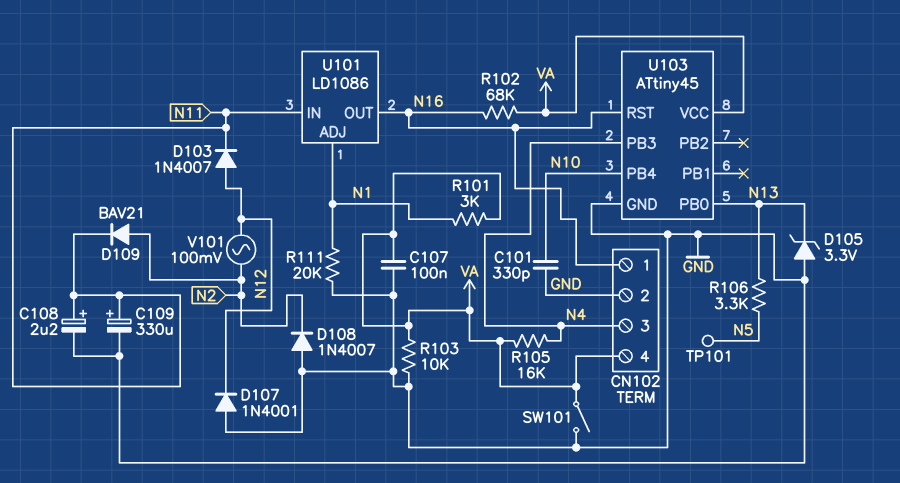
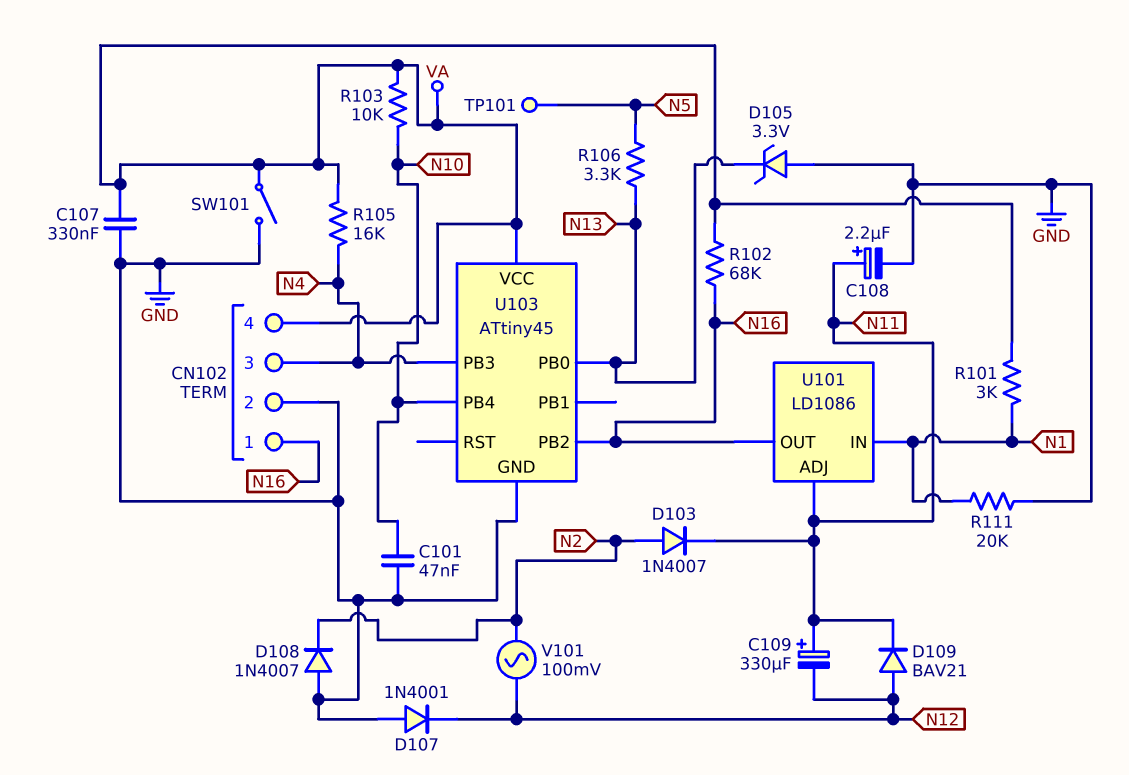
C101: 330pF (GND, N10) -> 47nF (GND, N10)
C107: 100nF (GND, VA) -> 330nF (GND, VA)
C109: 330uF (plus N11, minus GND) -> 330uF (plus N11, minus N12)
D103: diode 1N4007 (A N12, K N11) -> diode 1N4007 (A N2, K N11)
D109: diode BAV21 (A N2, K N11) -> diode BAV21 (A N12, K N11)
R103: 10k (GND, VA) -> 10k (N10, VA)
U101 pin ADJ: N1 -> N11
U101 pin IN: N11 -> N1
U103 pin PB2: none -> N16
U103 pin RST: N16 -> none

